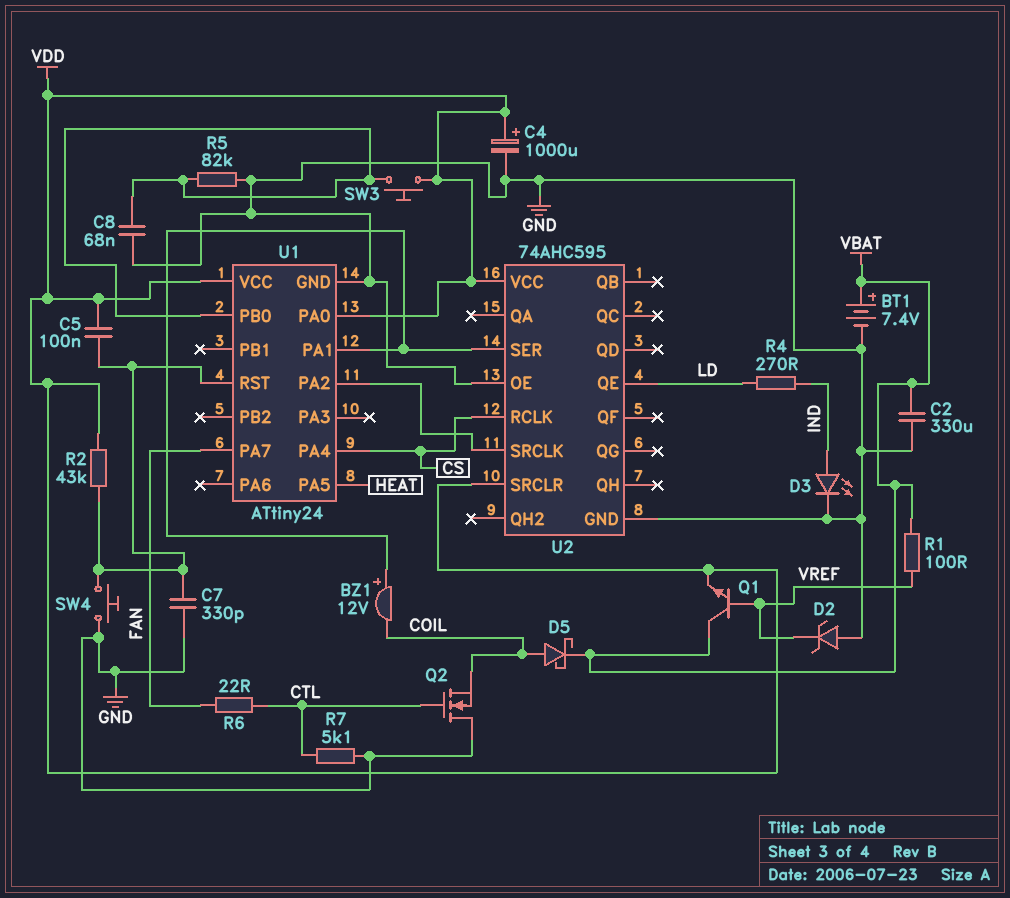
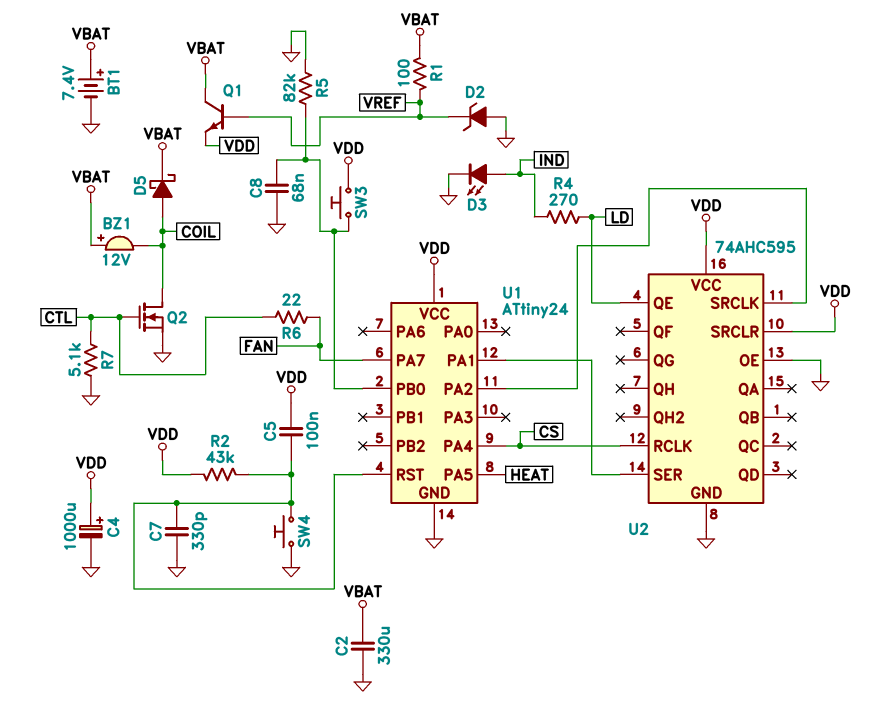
BZ1: buzzer 12V (plus U1/PA1, minus COIL) -> buzzer 12V (plus VBAT, minus COIL)
Q2: NMOS (G CTL, D GND, S COIL) -> NMOS (G CTL, D COIL, S GND)
U1 pin PA0: VDD -> none

